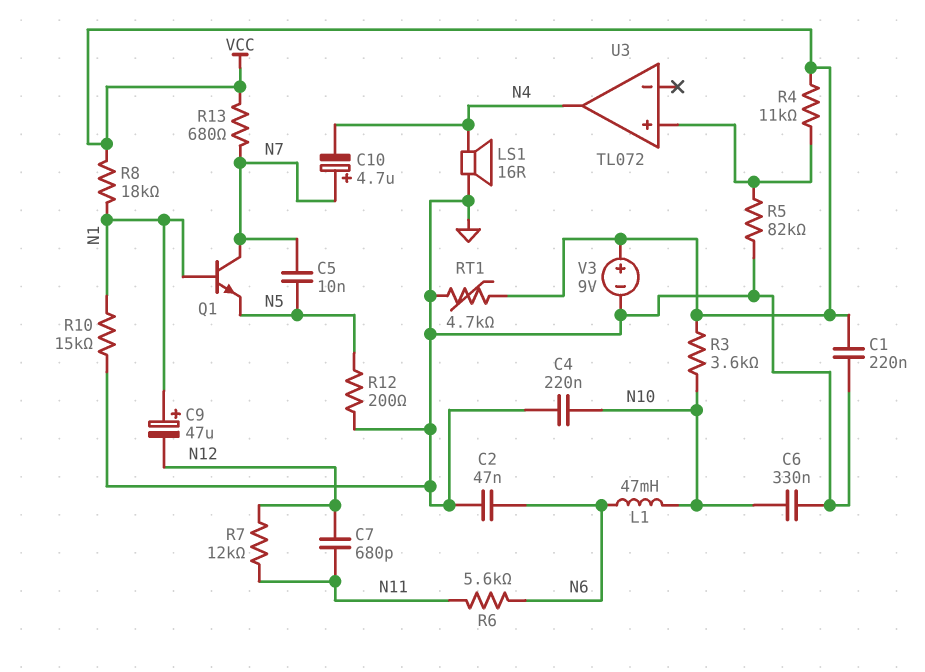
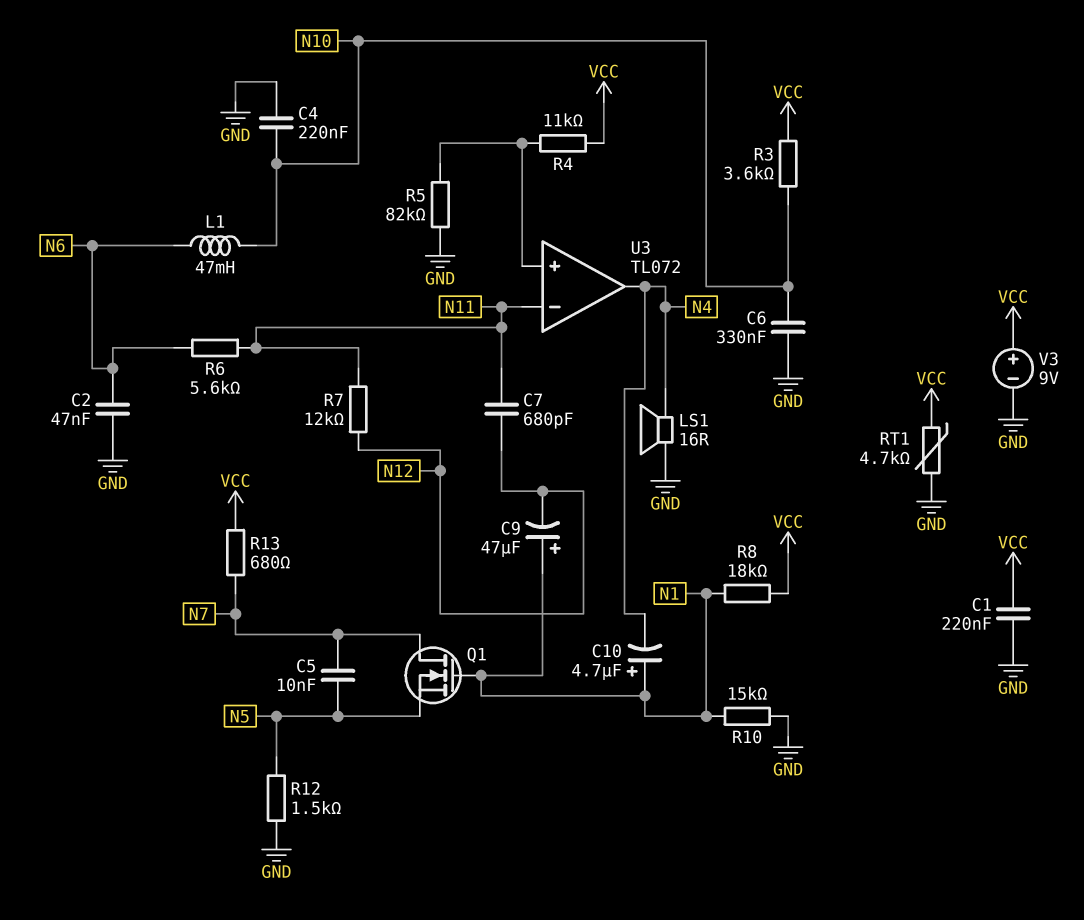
C10: 4.7uF (plus N7, minus N4) -> 4.7uF (plus N1, minus N4)
Q1: NPN (B N1, C N7, E N5) -> NMOS (G N1, D N7, S N5)
R12: 200 (GND, N5) -> 1.5k (GND, N5)
U3 pin in-: none -> N11

